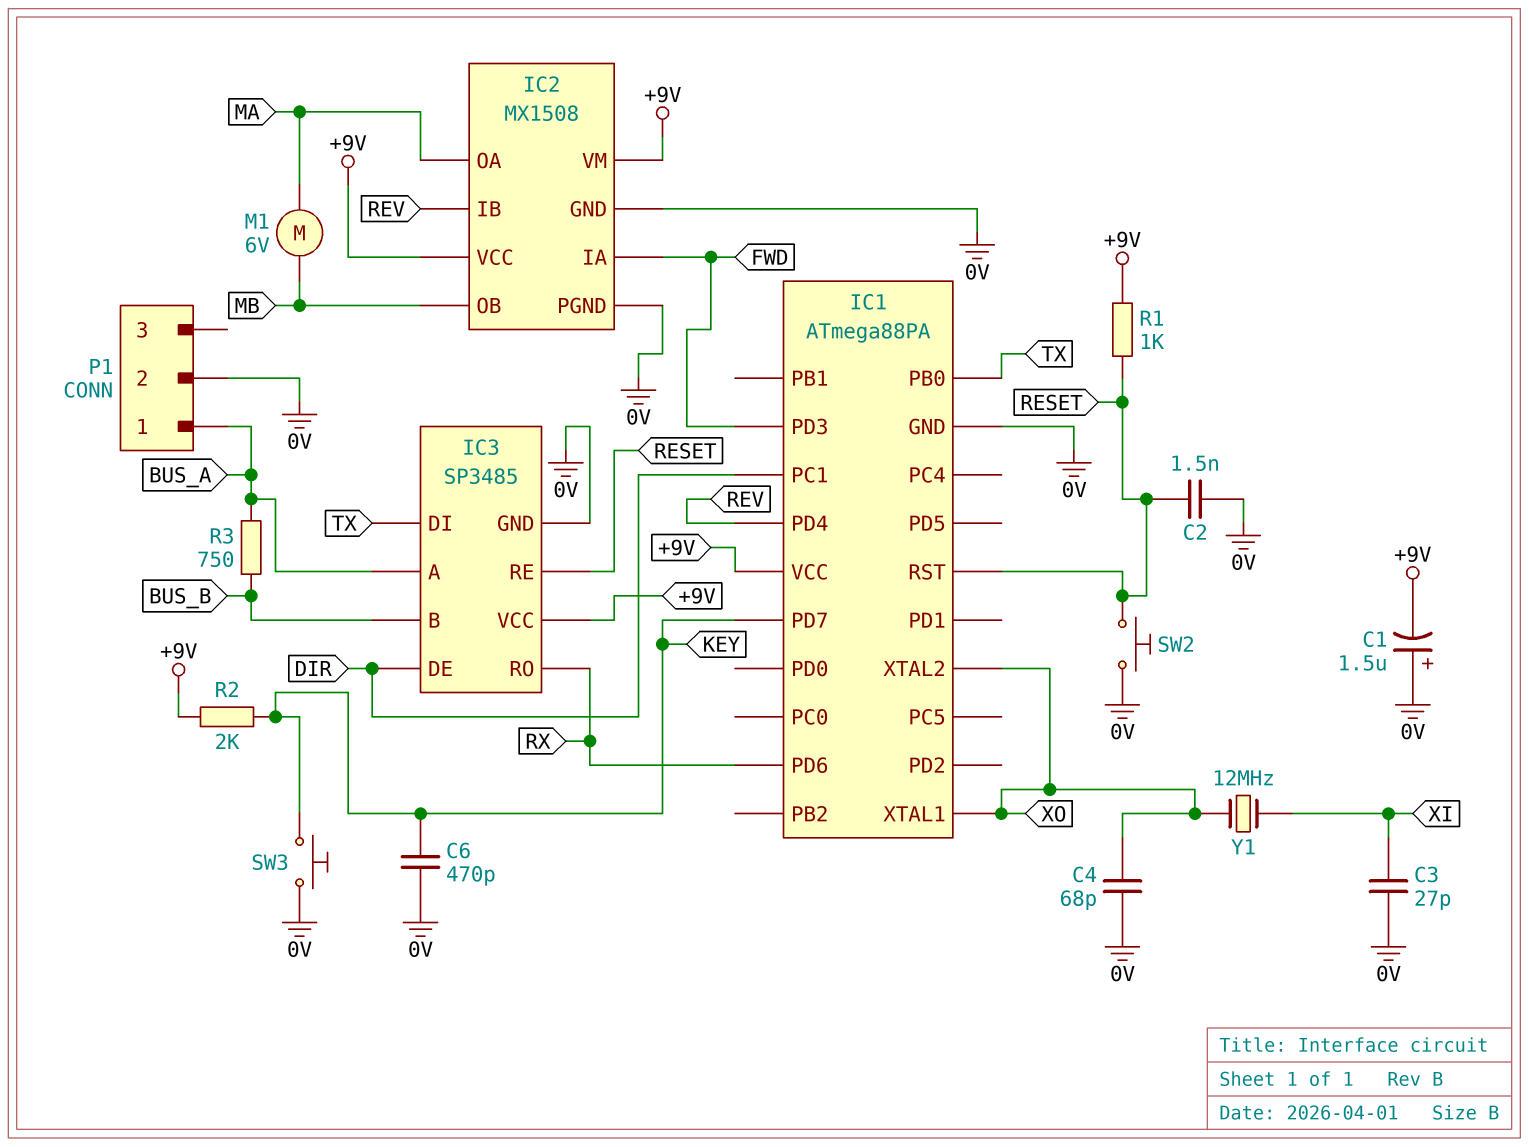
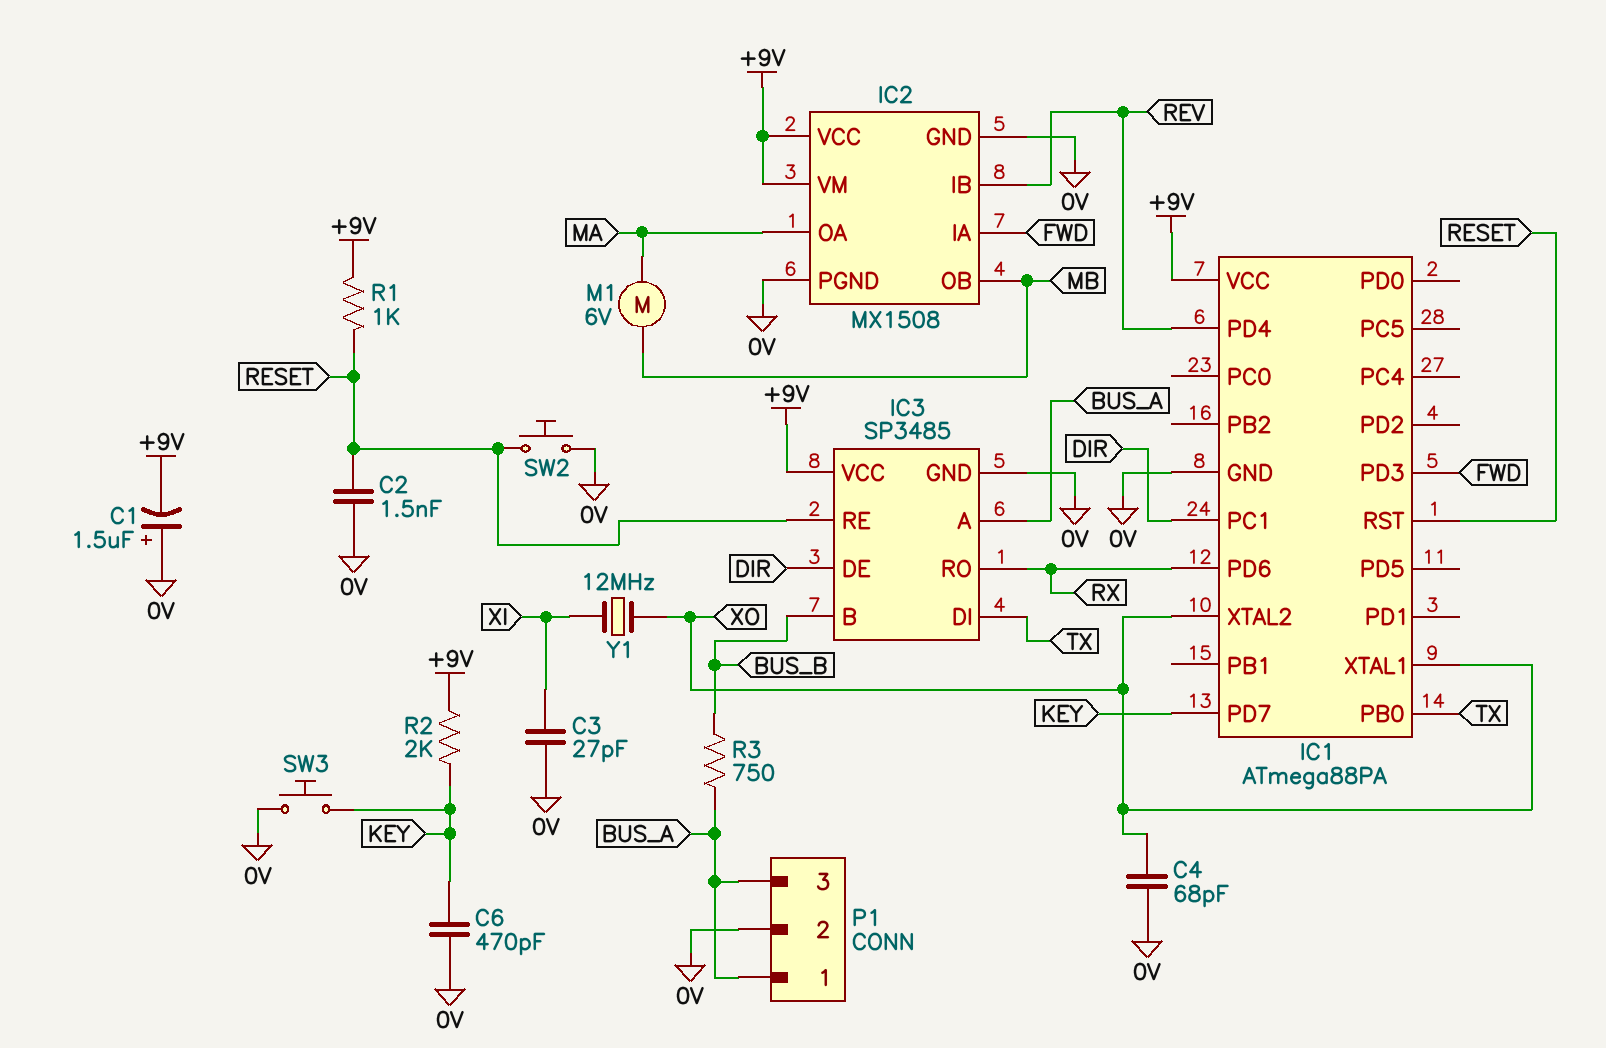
P1 pin 3: none -> BUS_A

